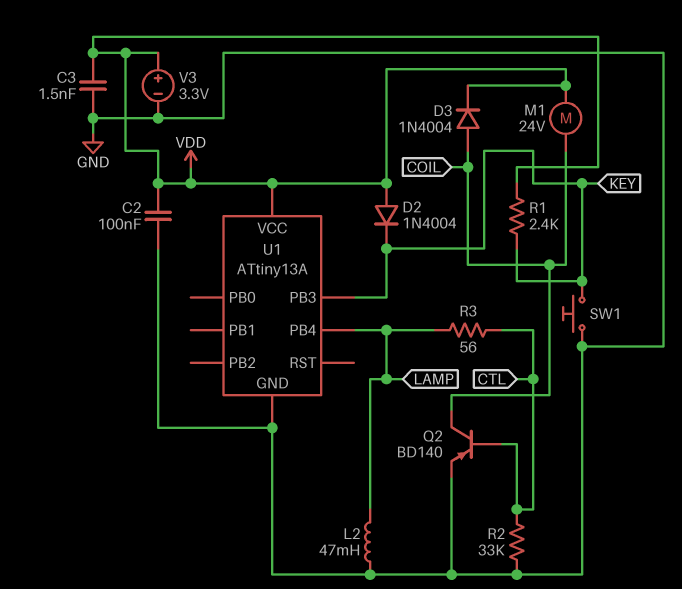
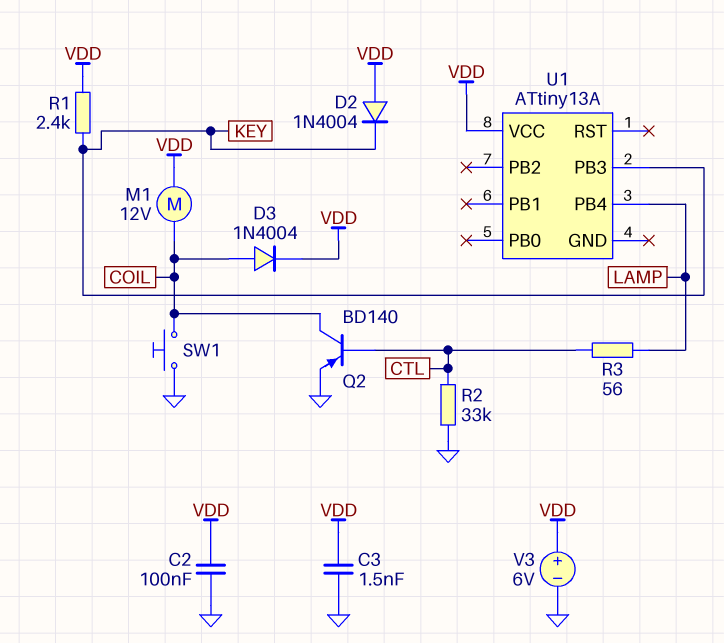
L2: 47mH (GND, LAMP) -> none
M1: motor 24V (COIL, VDD) -> motor 12V (COIL, VDD)
SW1: button (GND, KEY) -> button (COIL, GND)
U1 pin GND: GND -> none
V3: 3.3V (plus VDD, minus GND) -> 6V (plus VDD, minus GND)

